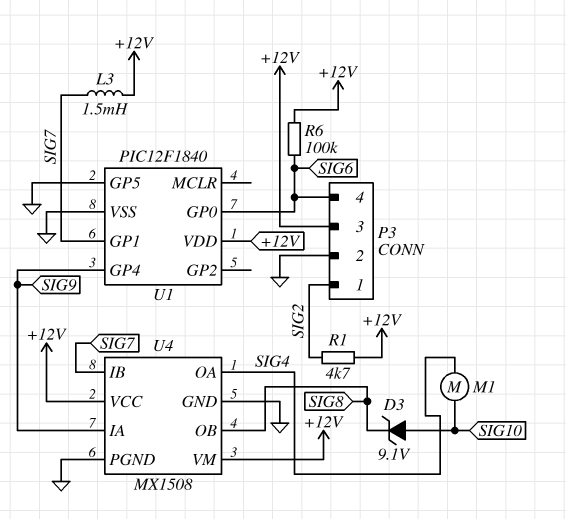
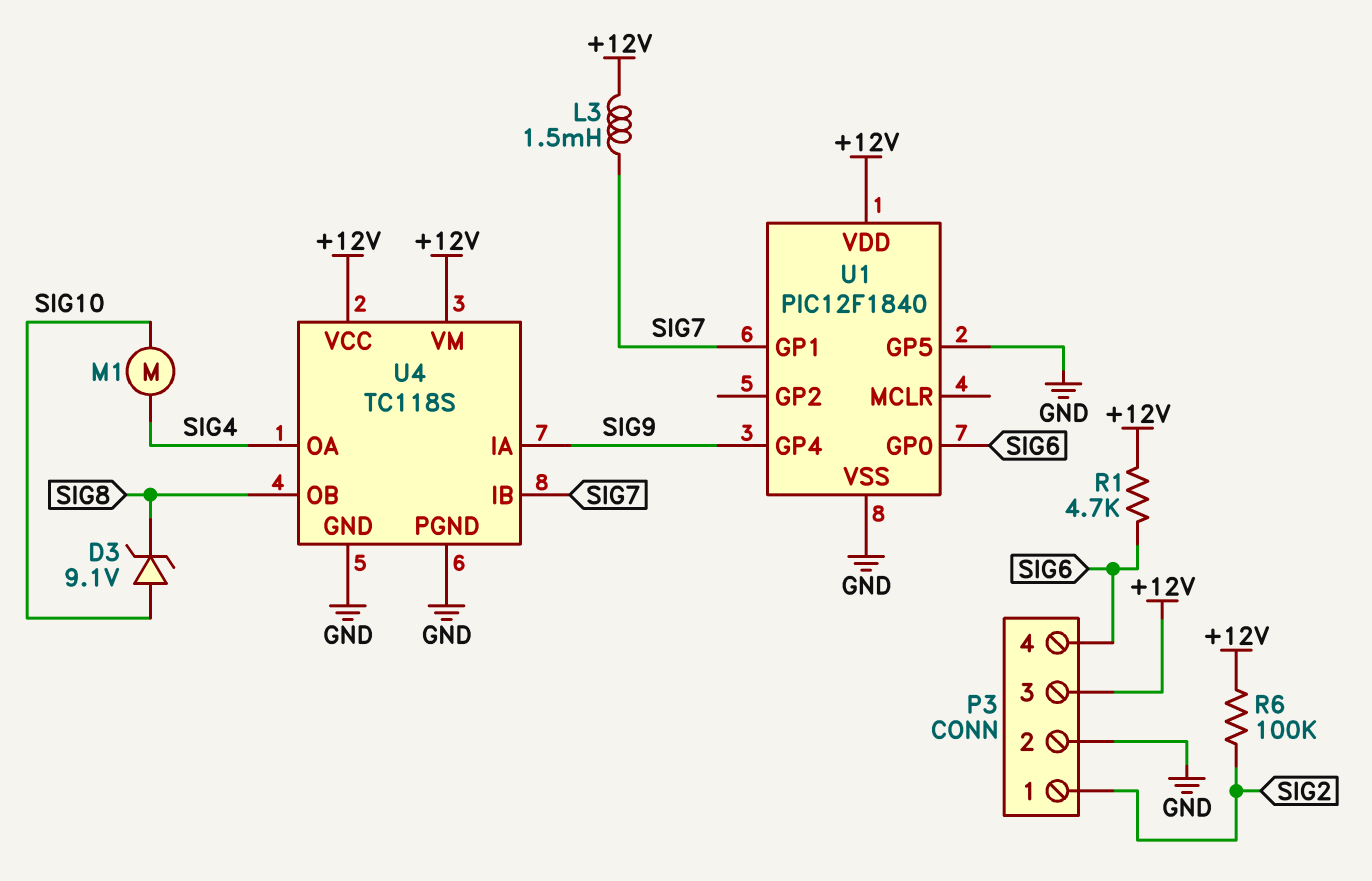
R1: 4.7k (+12V, SIG2) -> 4.7k (+12V, SIG6)
R6: 100k (+12V, SIG6) -> 100k (+12V, SIG2)
U4: MX1508 -> TC118S

